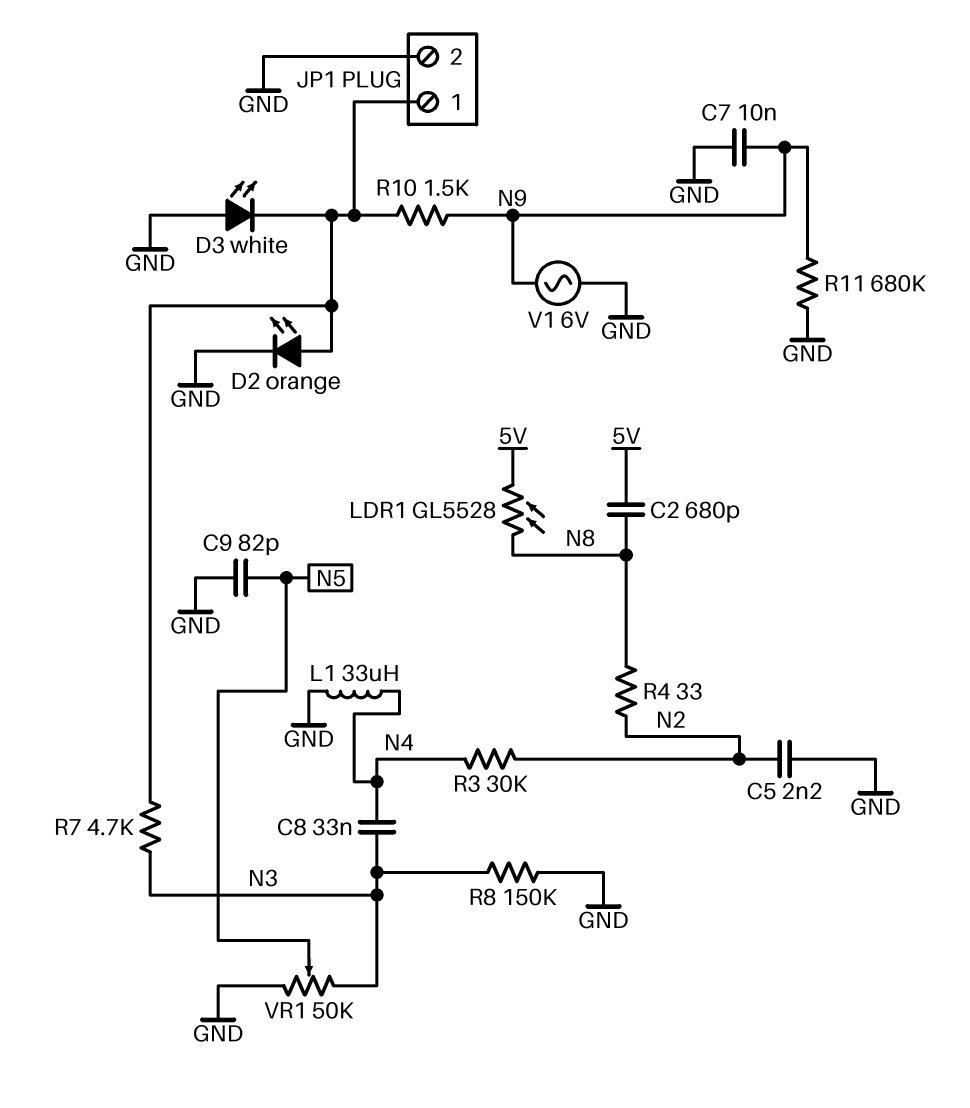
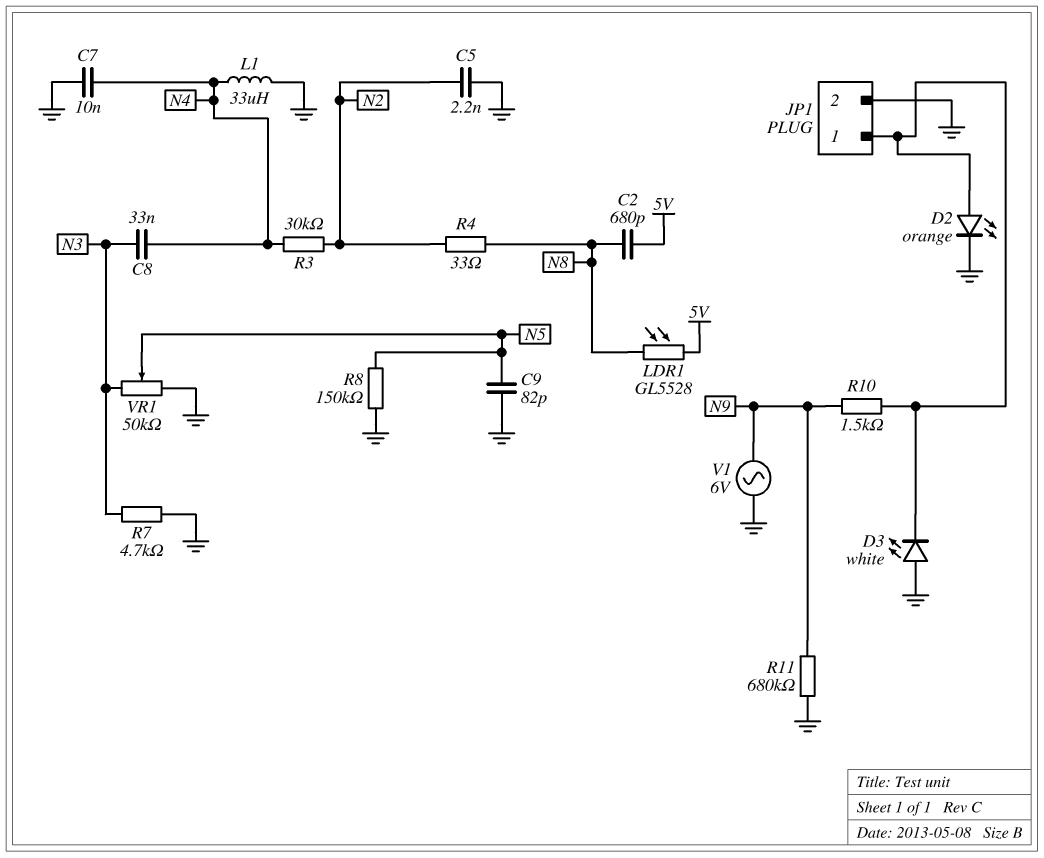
C7: 10nF (GND, N9) -> 10nF (GND, N4)
R7: 4.7k (JP1/1, N3) -> 4.7k (GND, N3)
R8: 150k (GND, N3) -> 150k (GND, N5)

